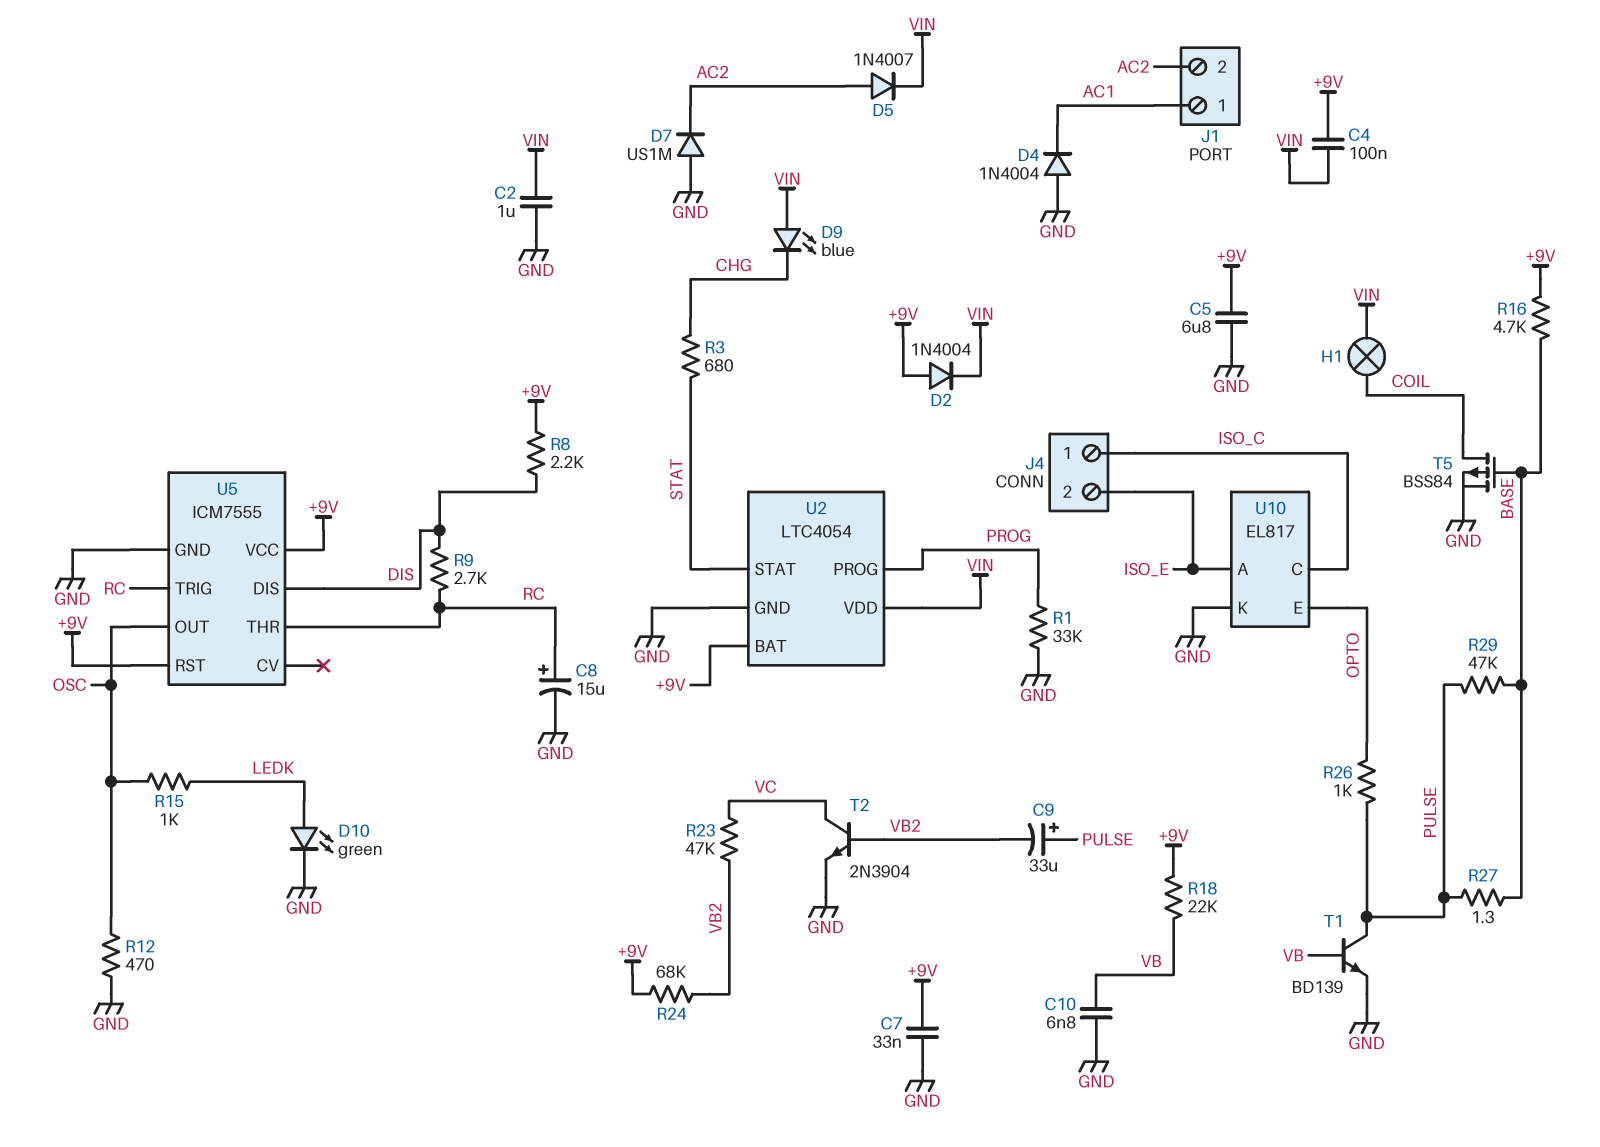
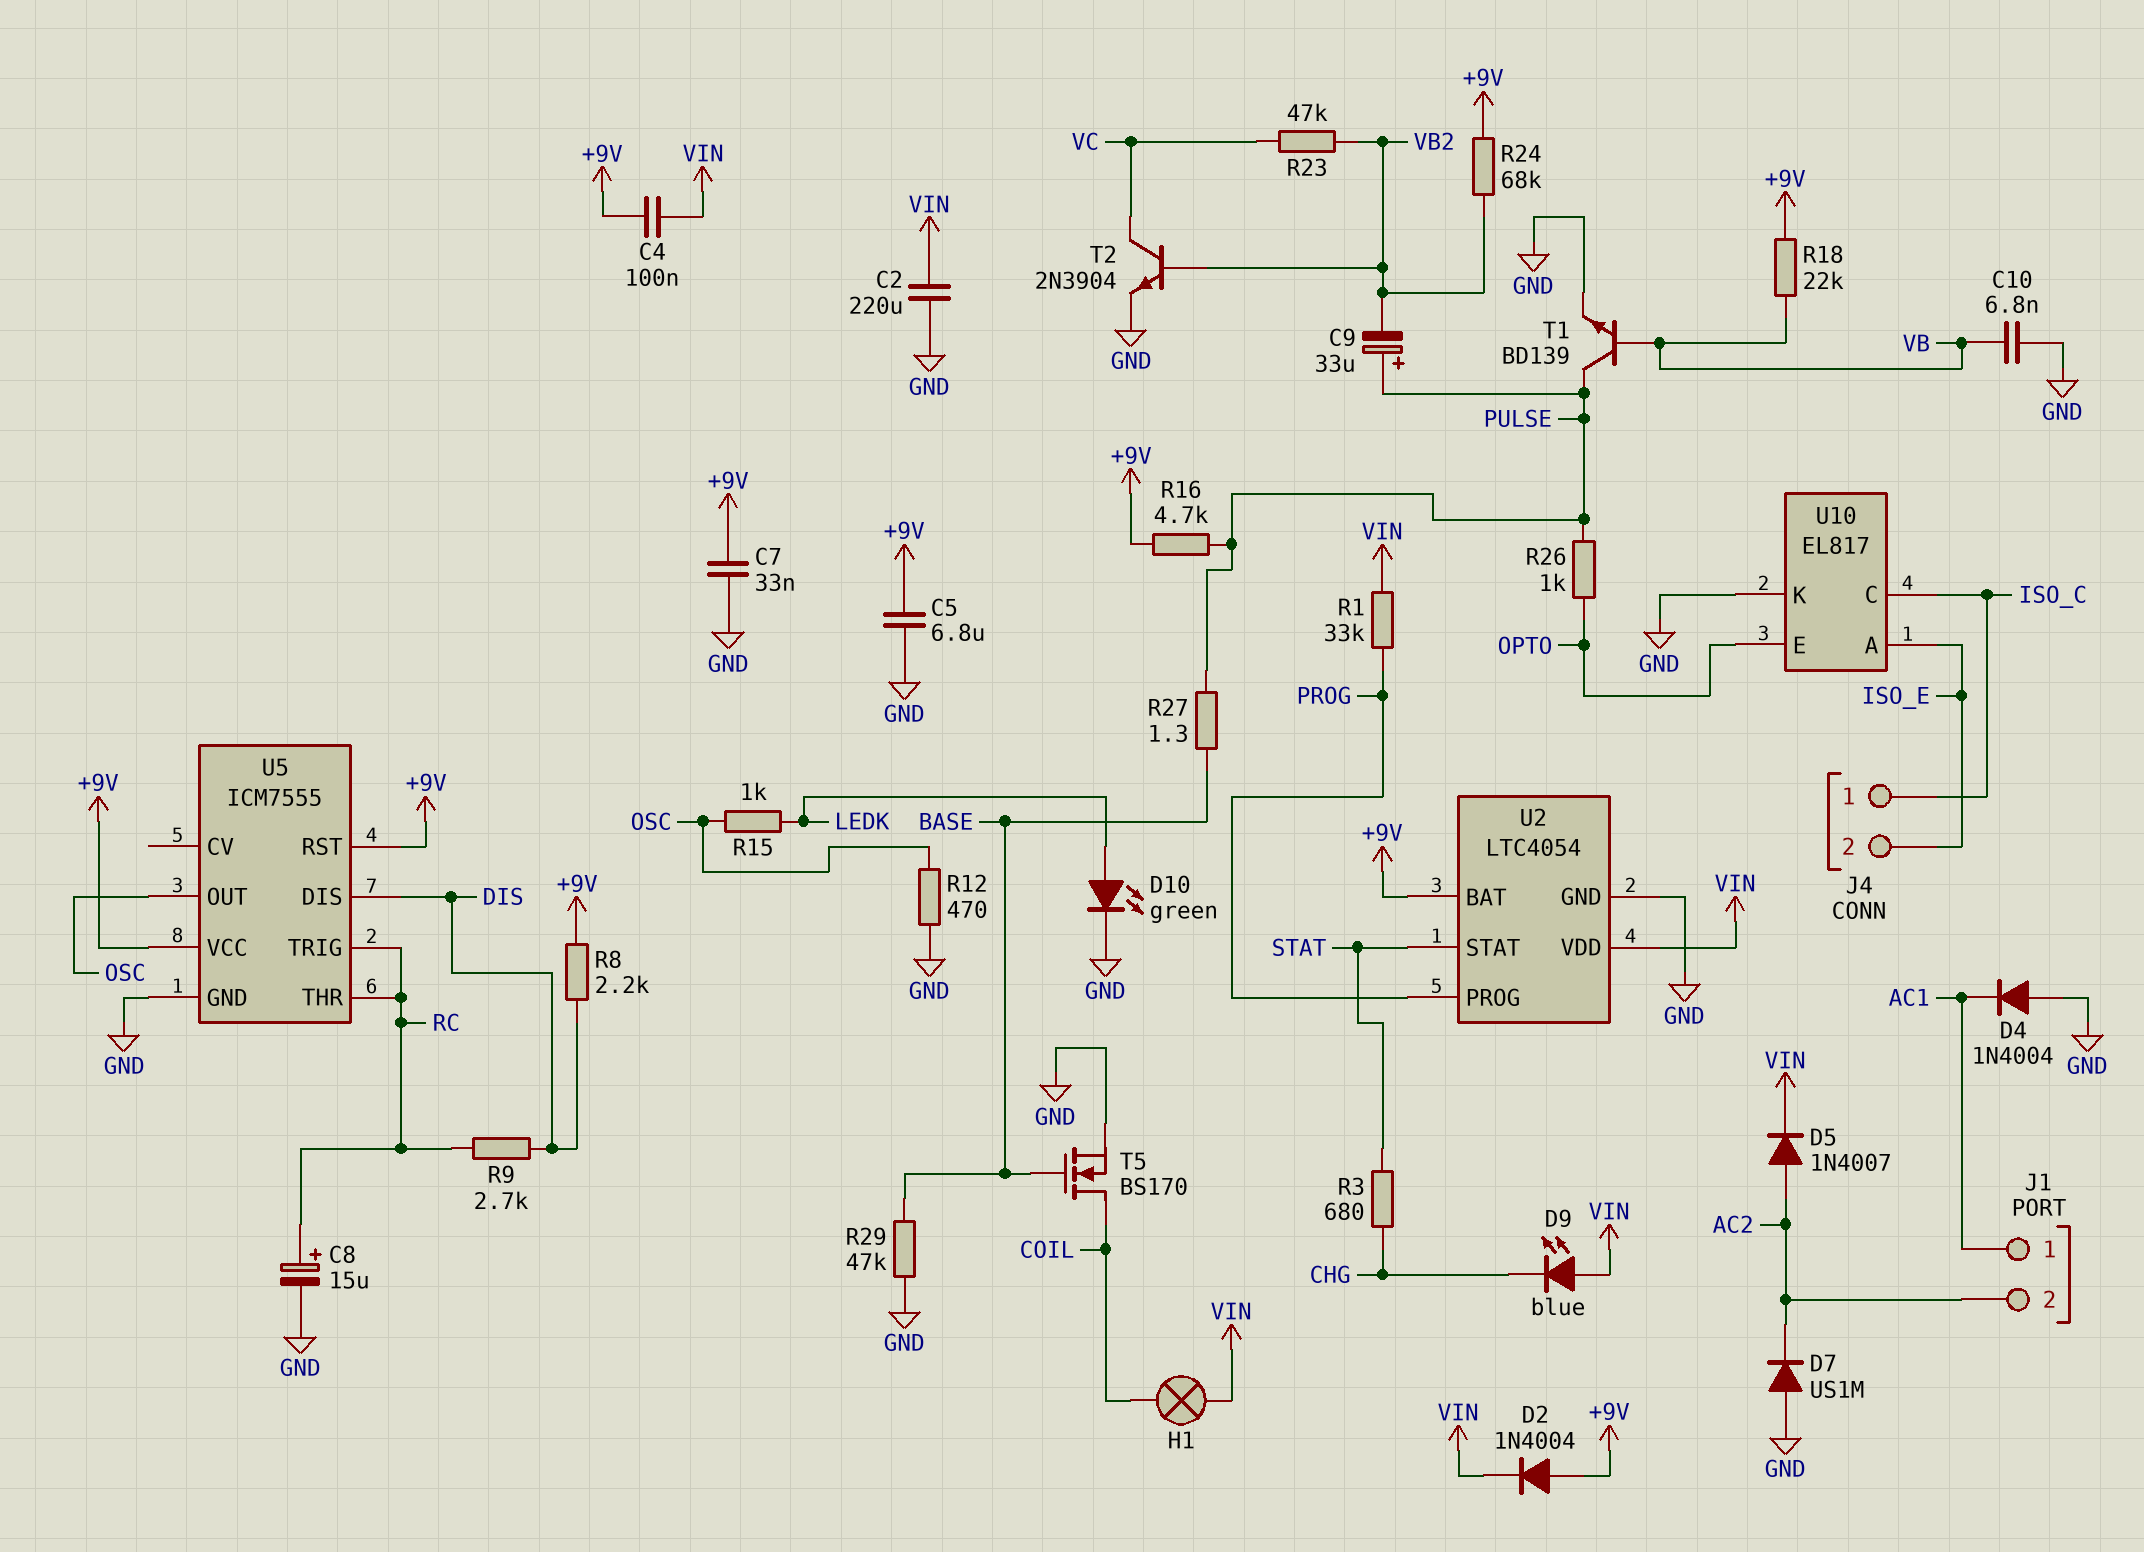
C2: 1uF (GND, VIN) -> 220uF (GND, VIN)
R1: 33k (GND, PROG) -> 33k (PROG, VIN)
R16: 4.7k (+9V, BASE) -> 4.7k (+9V, PULSE)
R29: 47k (BASE, PULSE) -> 47k (BASE, GND)
T5: PMOS BSS84 (G BASE, D COIL, S GND) -> NMOS BS170 (G BASE, D COIL, S GND)

